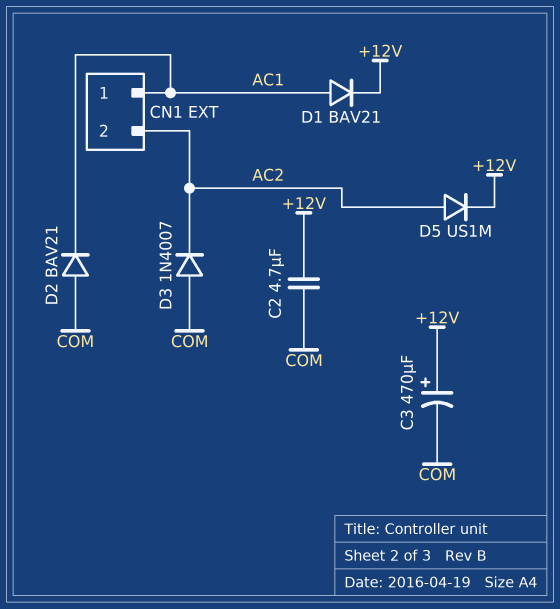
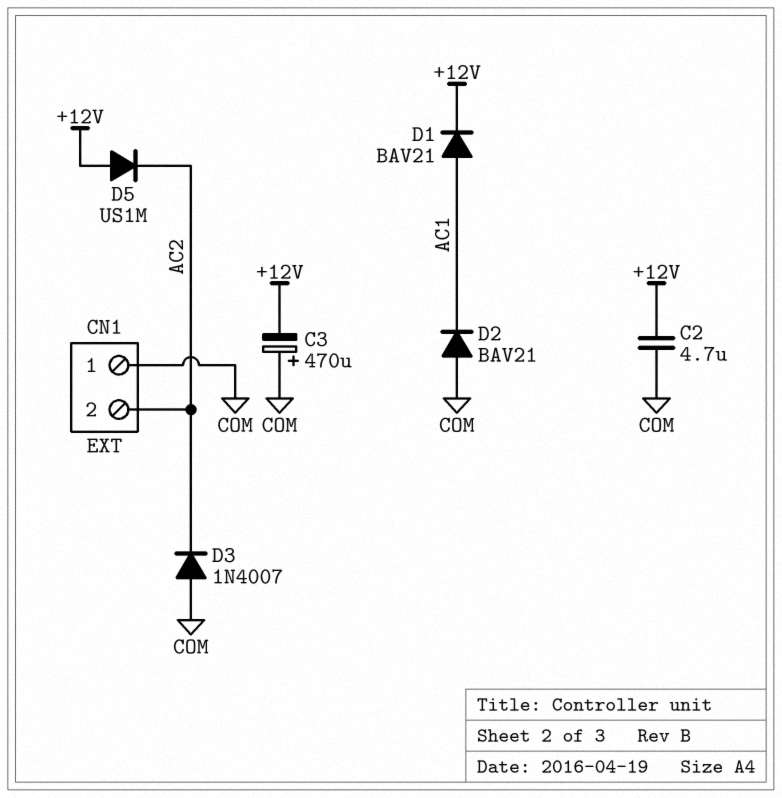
C3: 470uF (plus +12V, minus COM) -> 470uF (plus COM, minus +12V)
CN1 pin 1: AC1 -> COM
D5: diode US1M (A AC2, K +12V) -> diode US1M (A +12V, K AC2)

